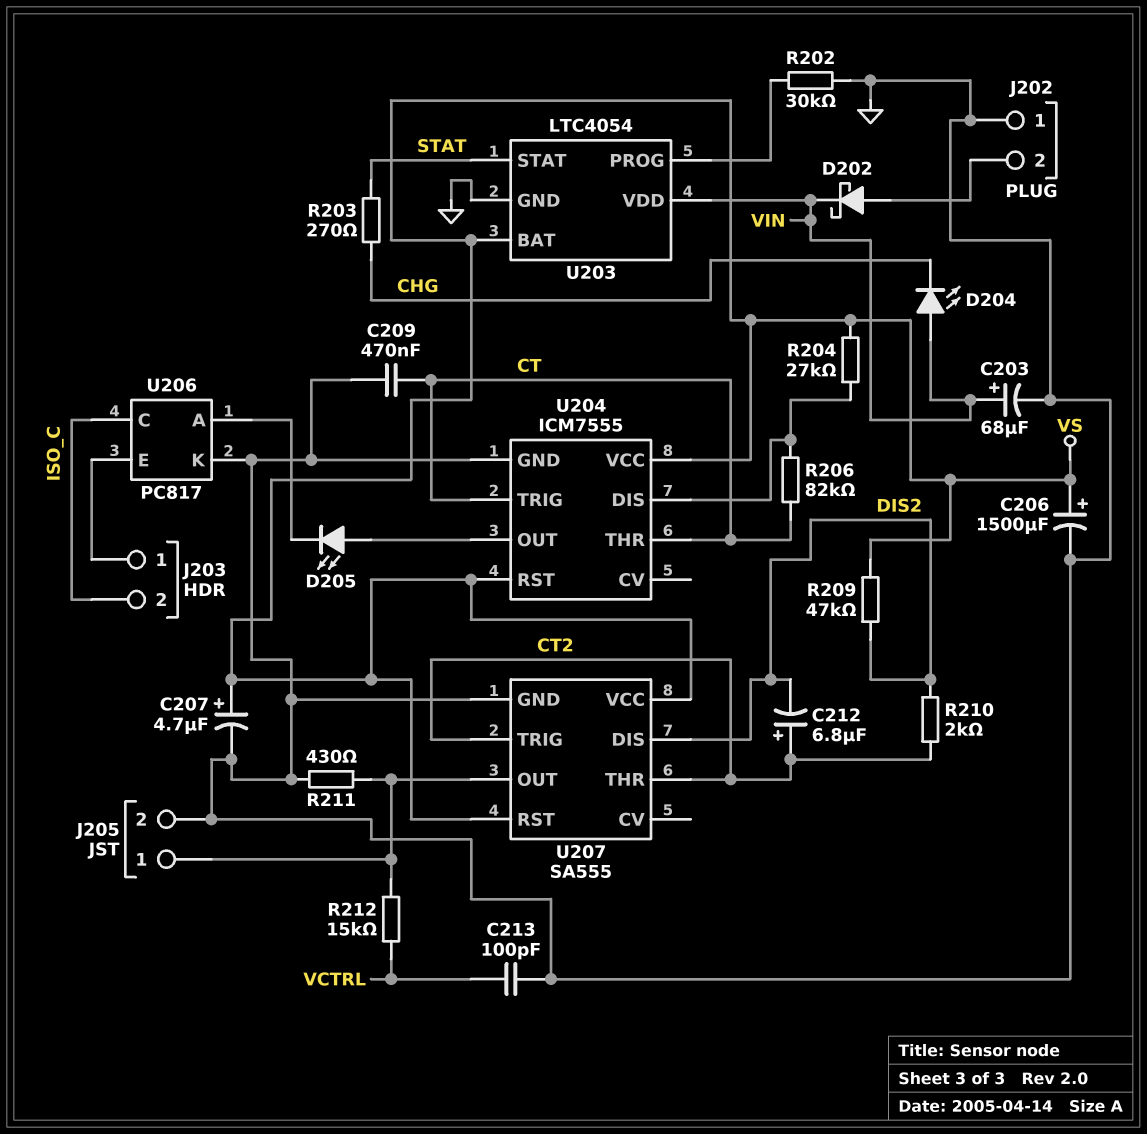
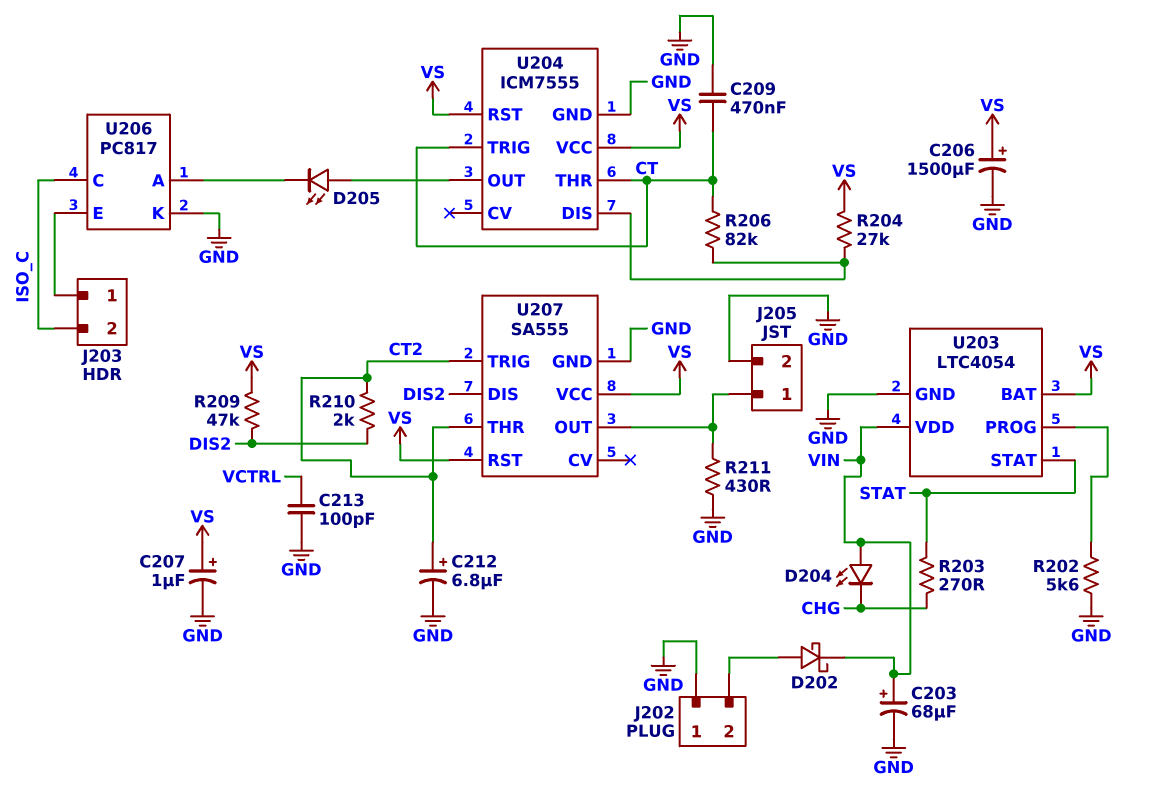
C207: 4.7uF (plus VS, minus GND) -> 1uF (plus VS, minus GND)
C212: 6.8uF (plus CT2, minus DIS2) -> 6.8uF (plus CT2, minus GND)
R202: 30k (GND, U203/PROG) -> 5.6k (GND, U203/PROG)
R212: 15k (J205/1, VCTRL) -> none

